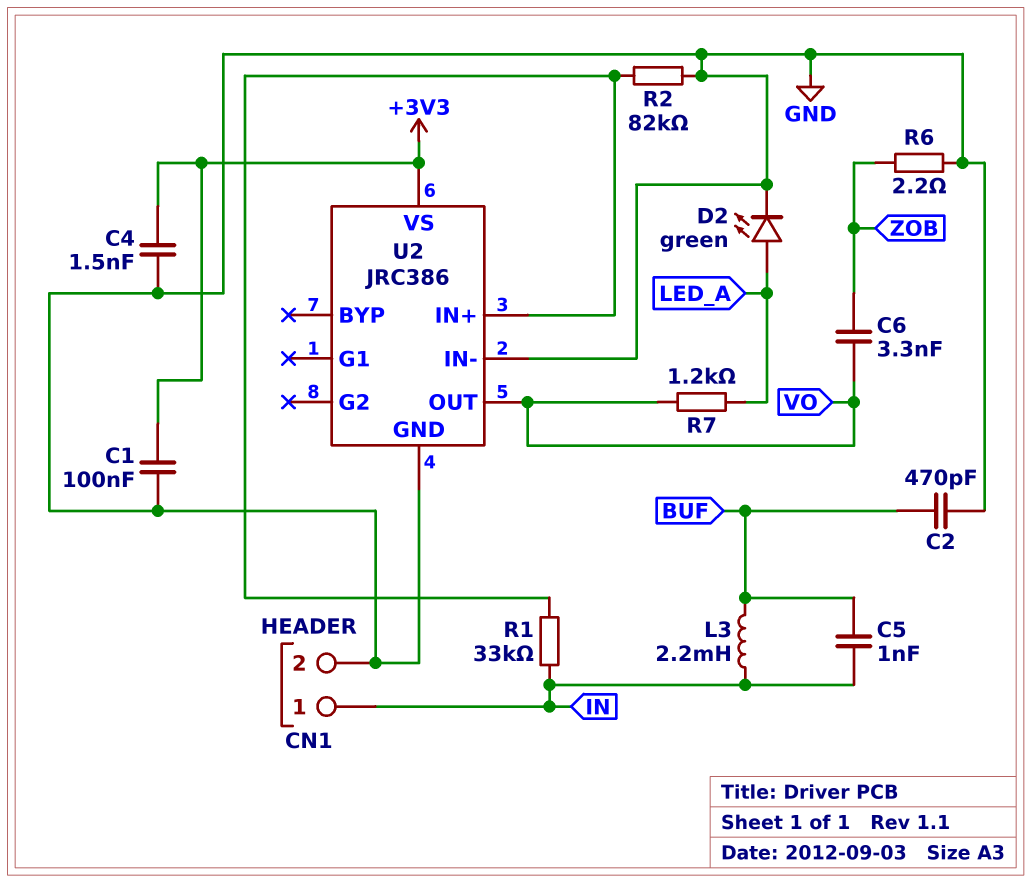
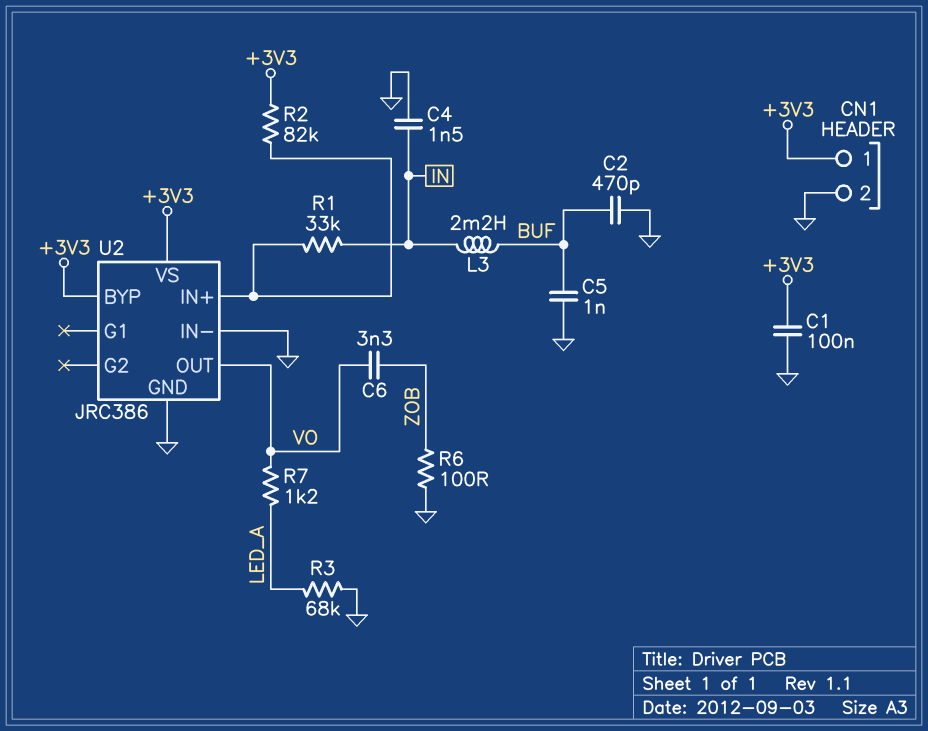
C4: 1.5nF (+3V3, GND) -> 1.5nF (GND, IN)
C5: 1nF (BUF, IN) -> 1nF (BUF, GND)
CN1 pin 1: IN -> +3V3
D2: LED green (A LED_A, K GND) -> none
R2: 82k (GND, U2/IN+) -> 82k (+3V3, U2/IN+)
R3: none -> 68k (GND, LED_A)
R6: 2.2 (GND, ZOB) -> 100 (GND, ZOB)
U2 pin BYP: none -> +3V3

